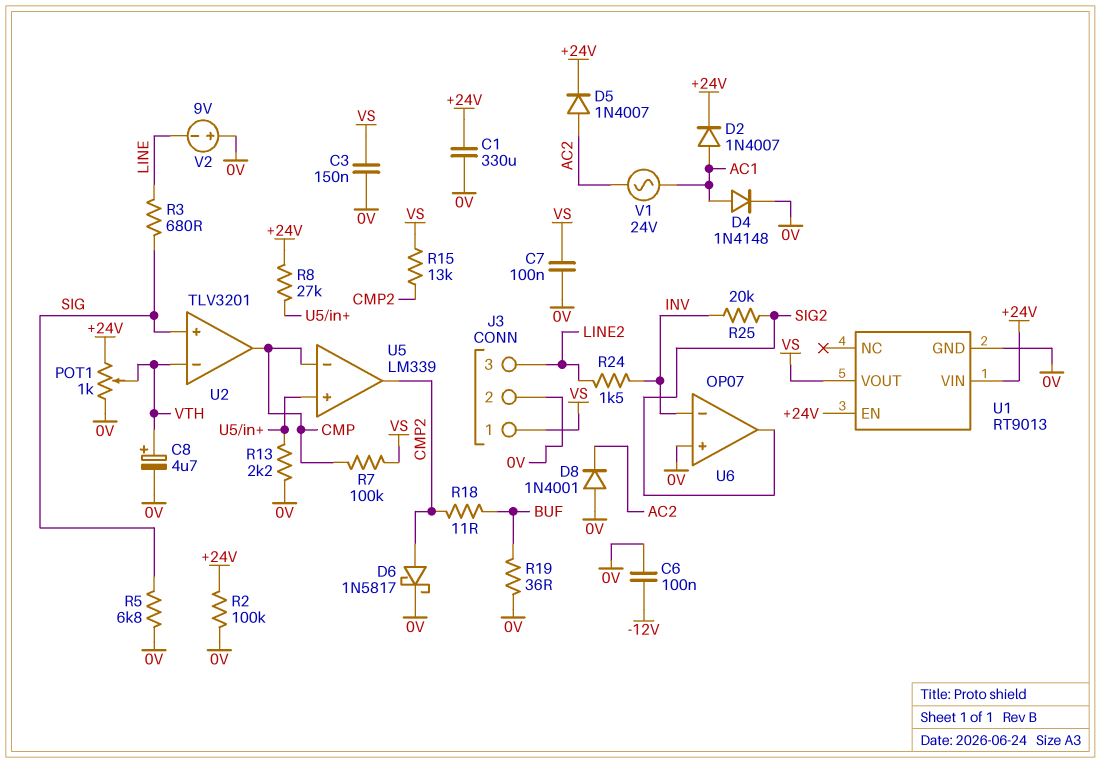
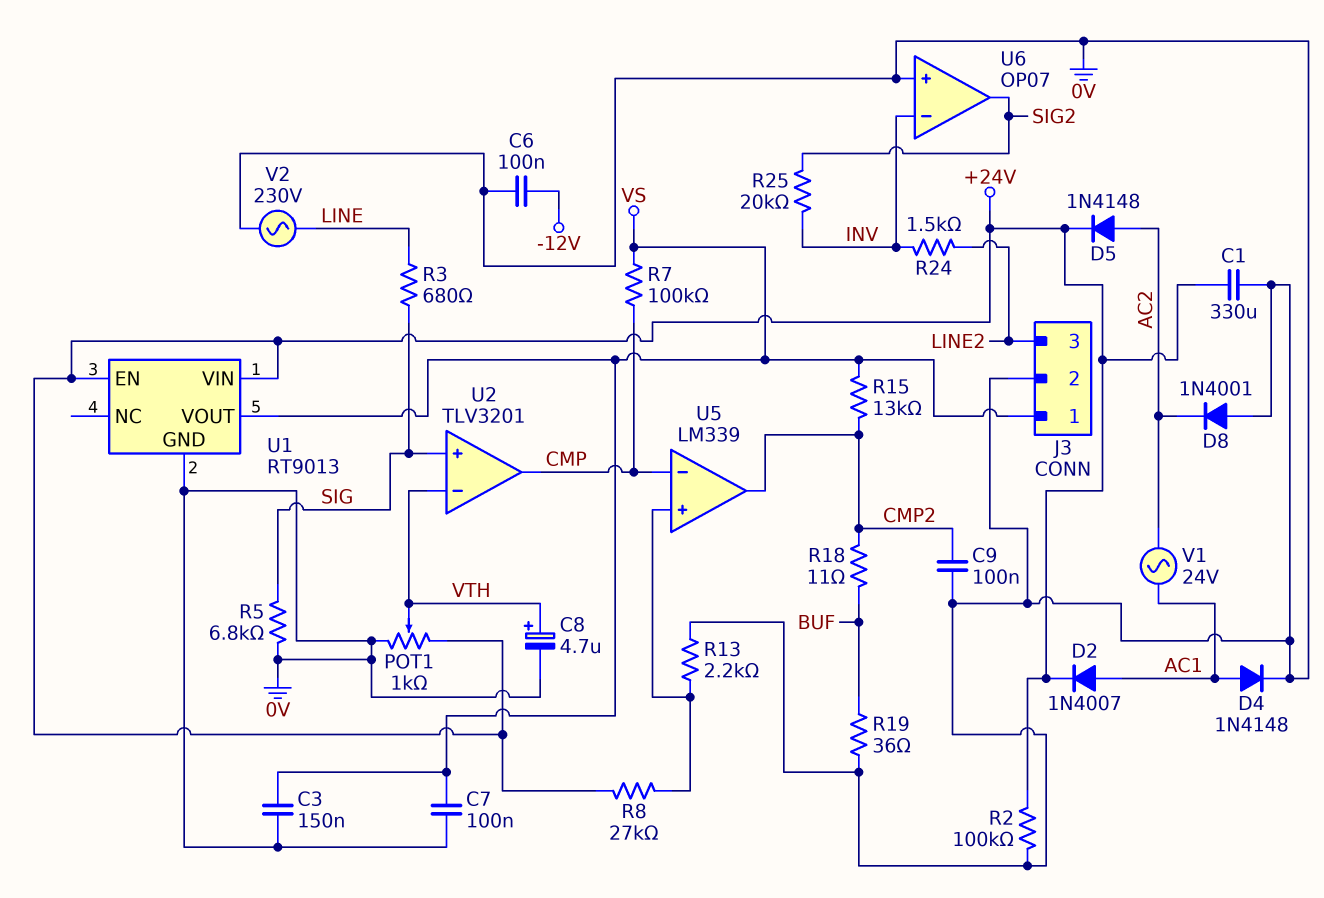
C9: none -> 100nF (0V, CMP2)
D5: diode 1N4007 (A AC2, K +24V) -> diode 1N4148 (A AC2, K +24V)
D6: schottky 1N5817 (A CMP2, K 0V) -> none
V2: 9V (plus 0V, minus LINE) -> AC 230V (0V, LINE)

